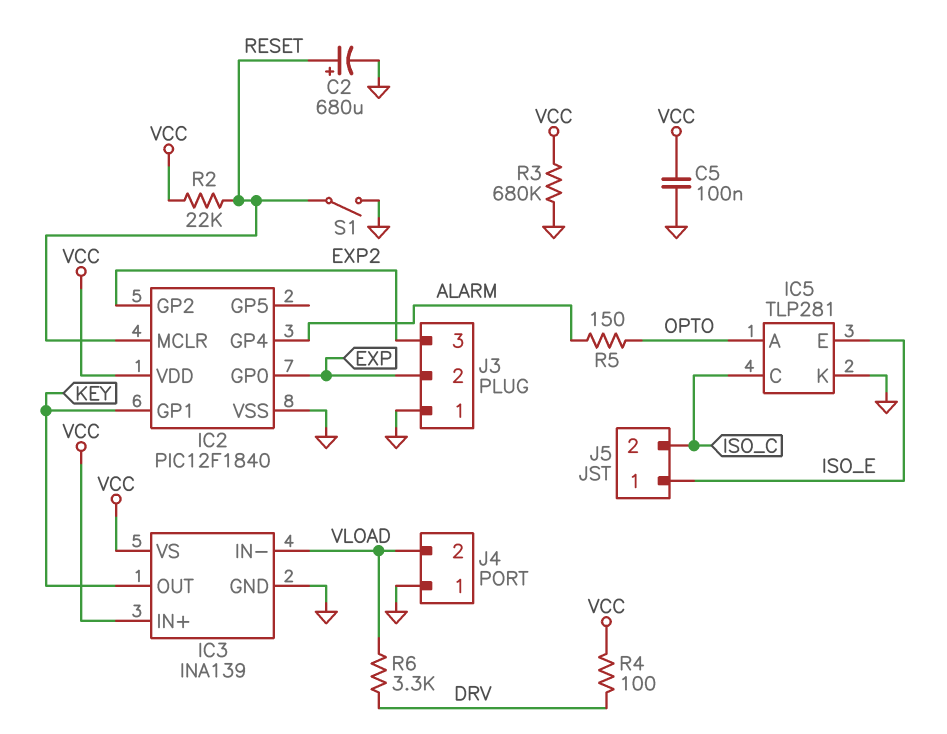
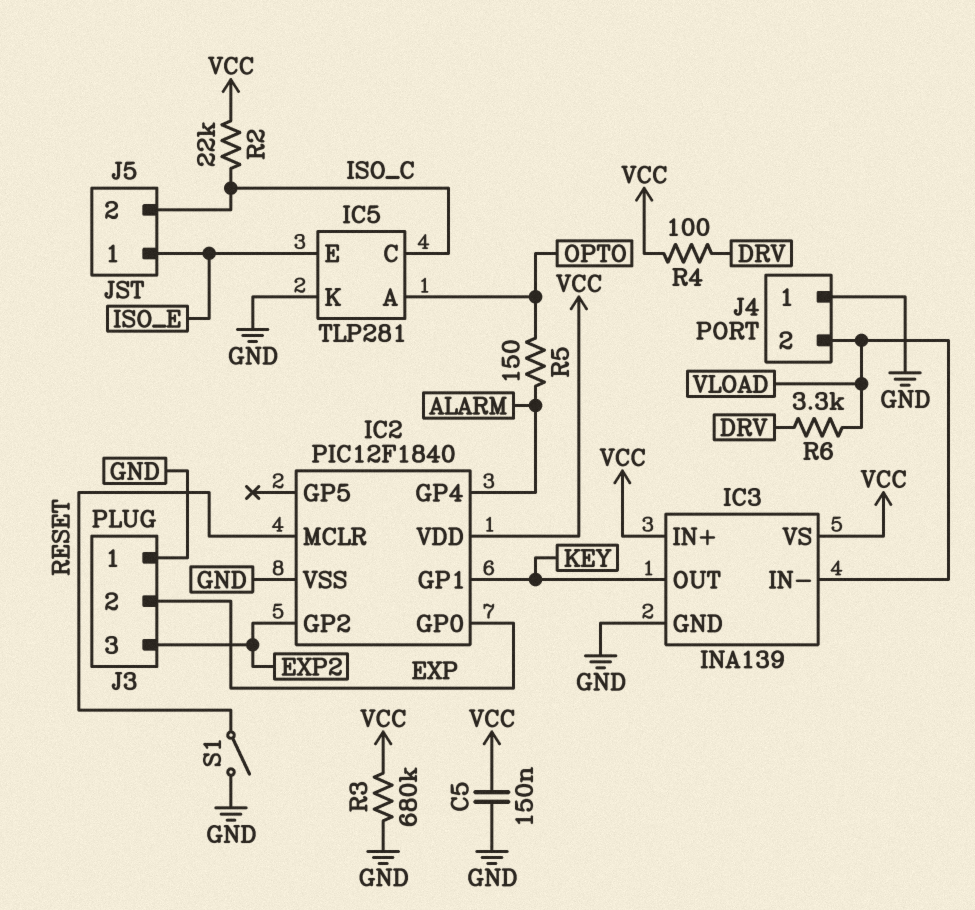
C2: 680uF (plus RESET, minus GND) -> none
C5: 100nF (GND, VCC) -> 150nF (GND, VCC)
R2: 22k (RESET, VCC) -> 22k (ISO_C, VCC)

